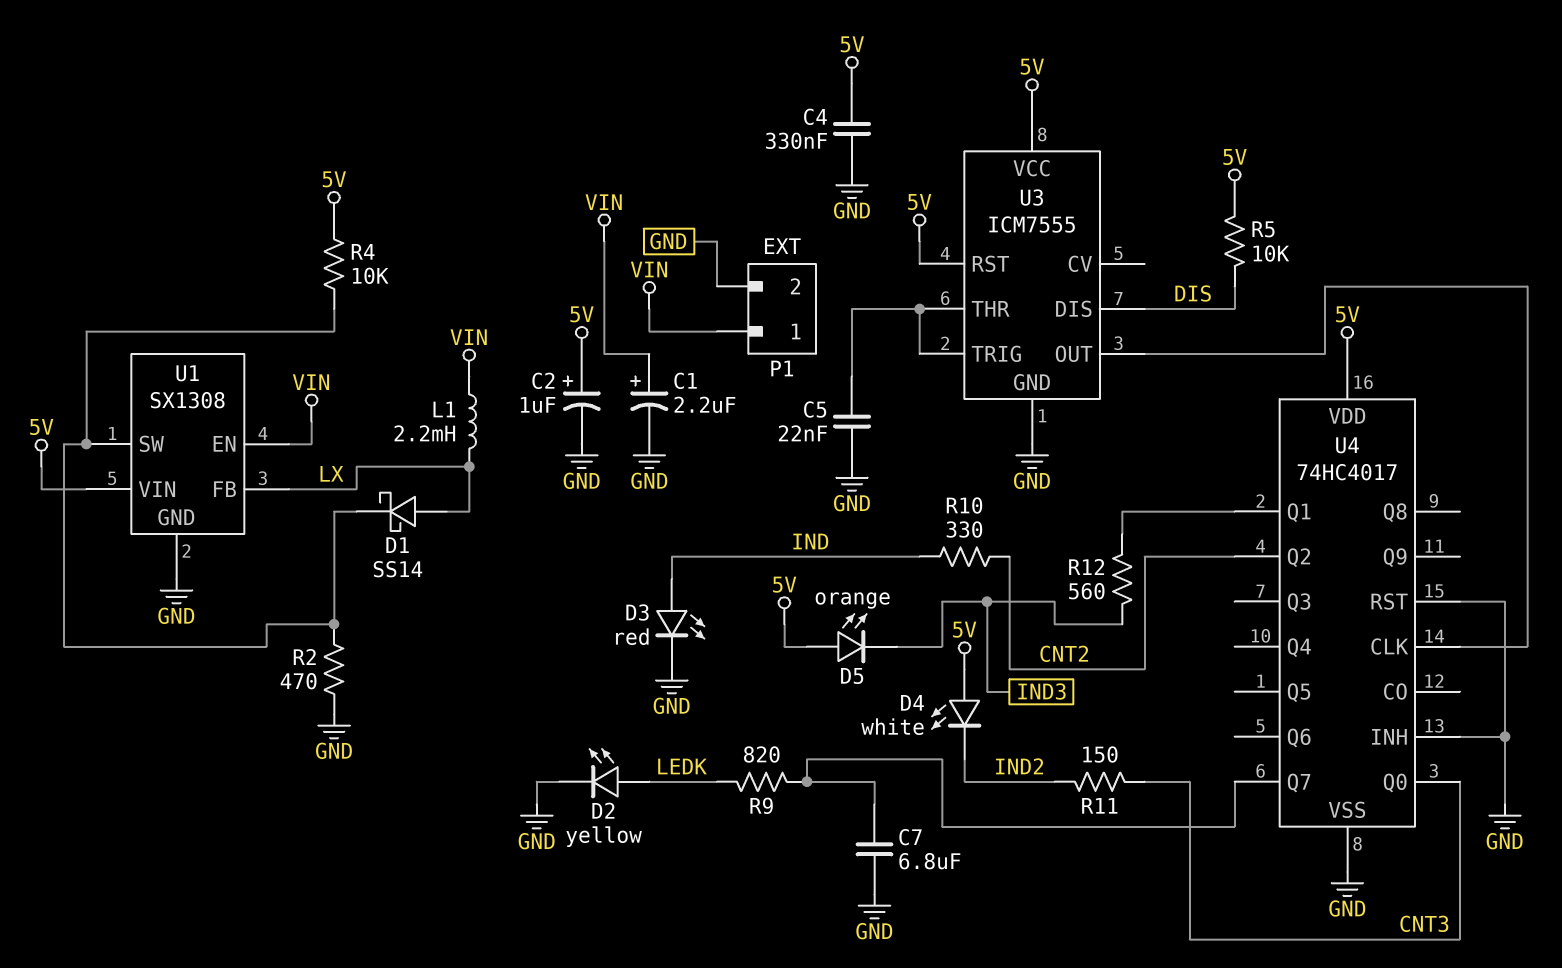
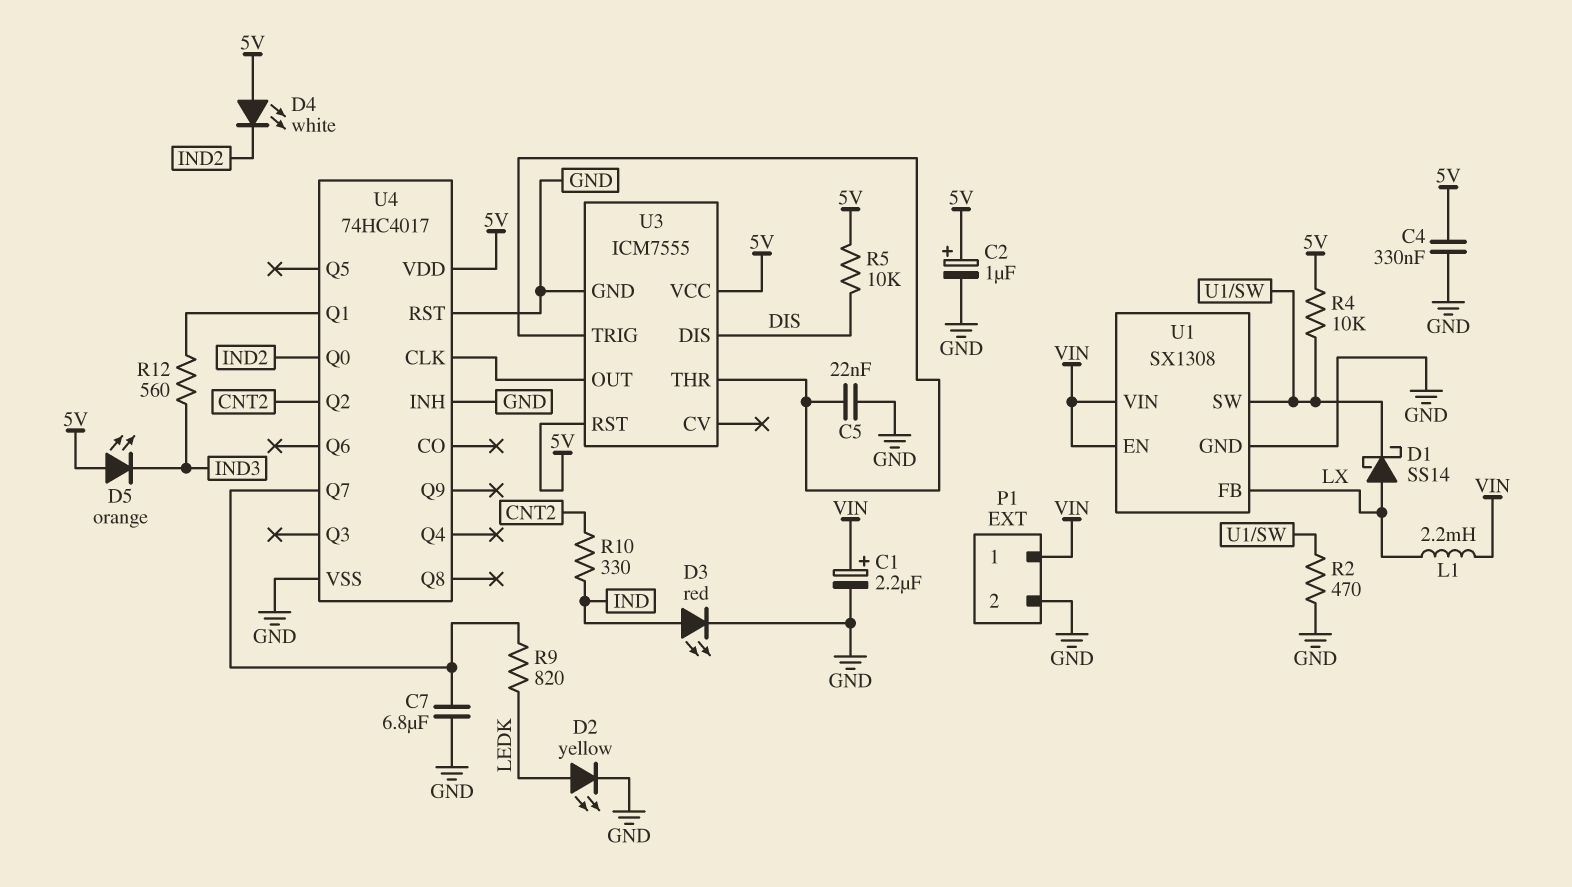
R11: 150 (CNT3, IND2) -> none
U1 pin VIN: 5V -> VIN
U4 pin Q0: CNT3 -> IND2

